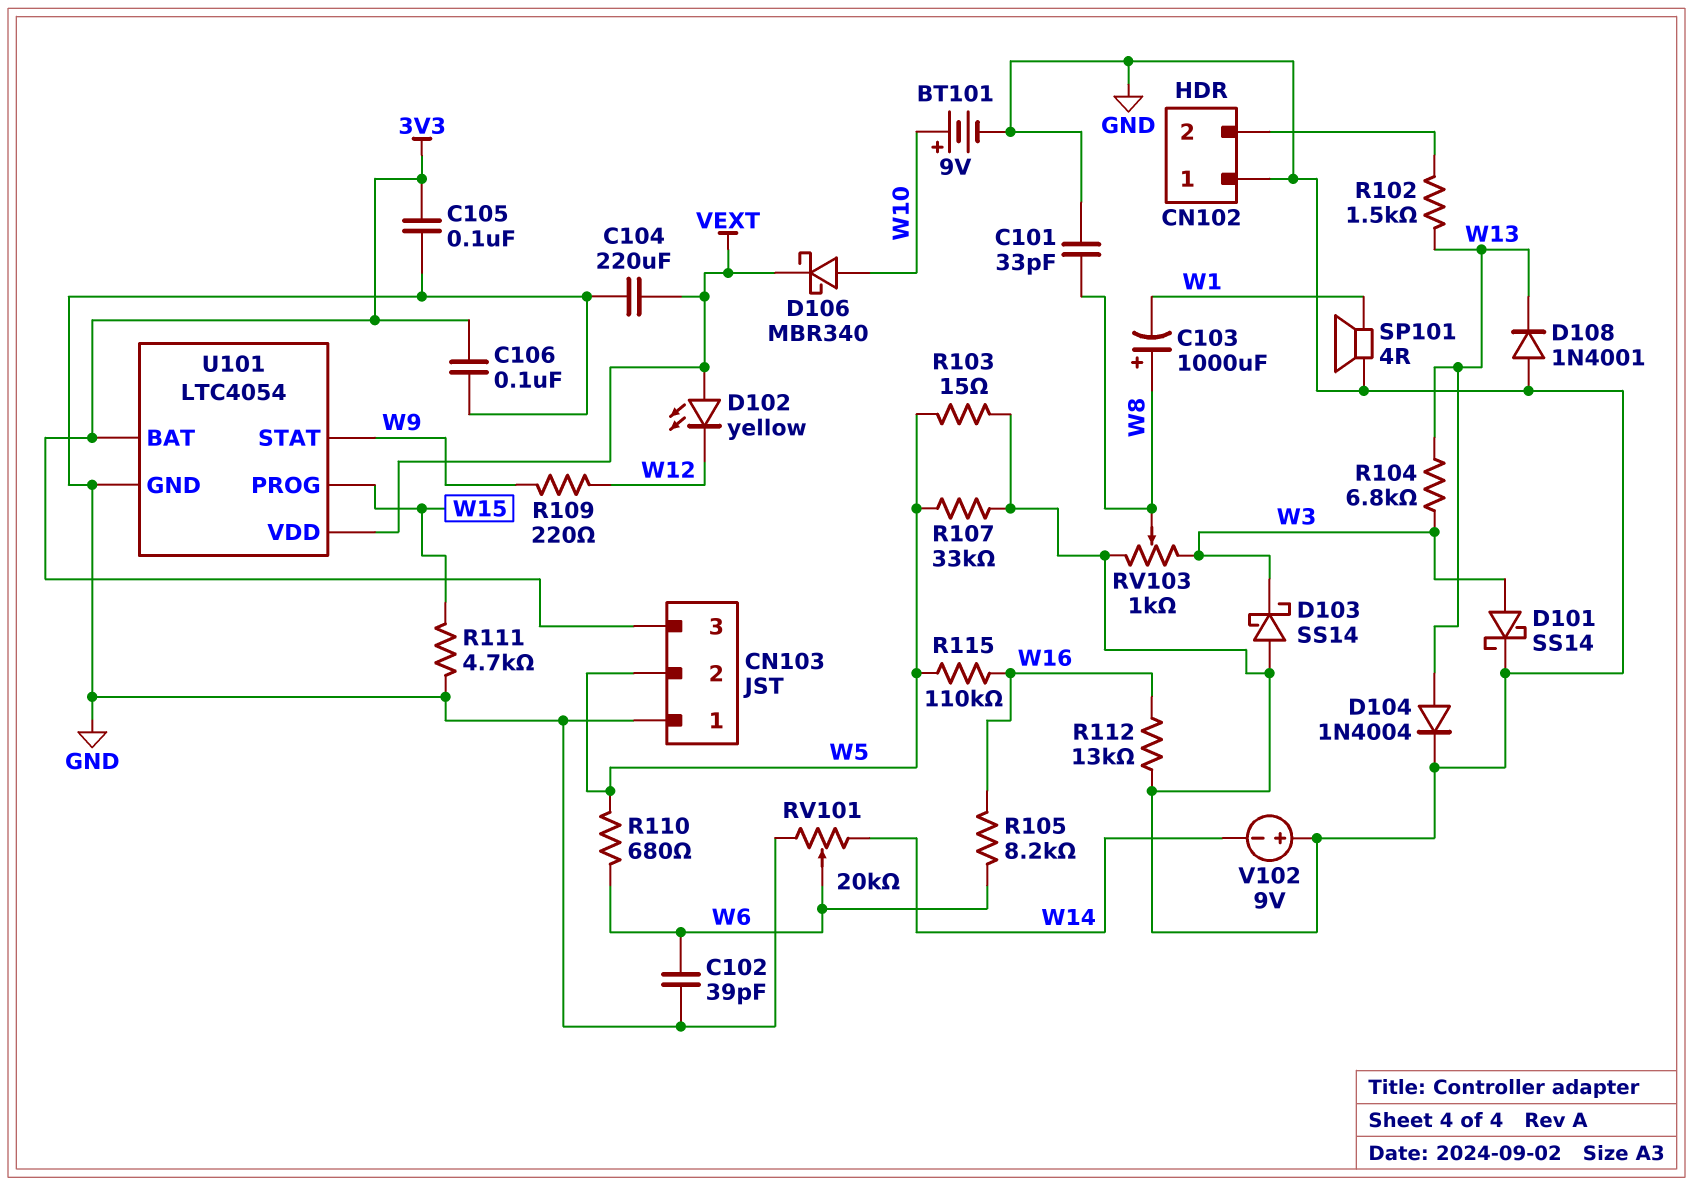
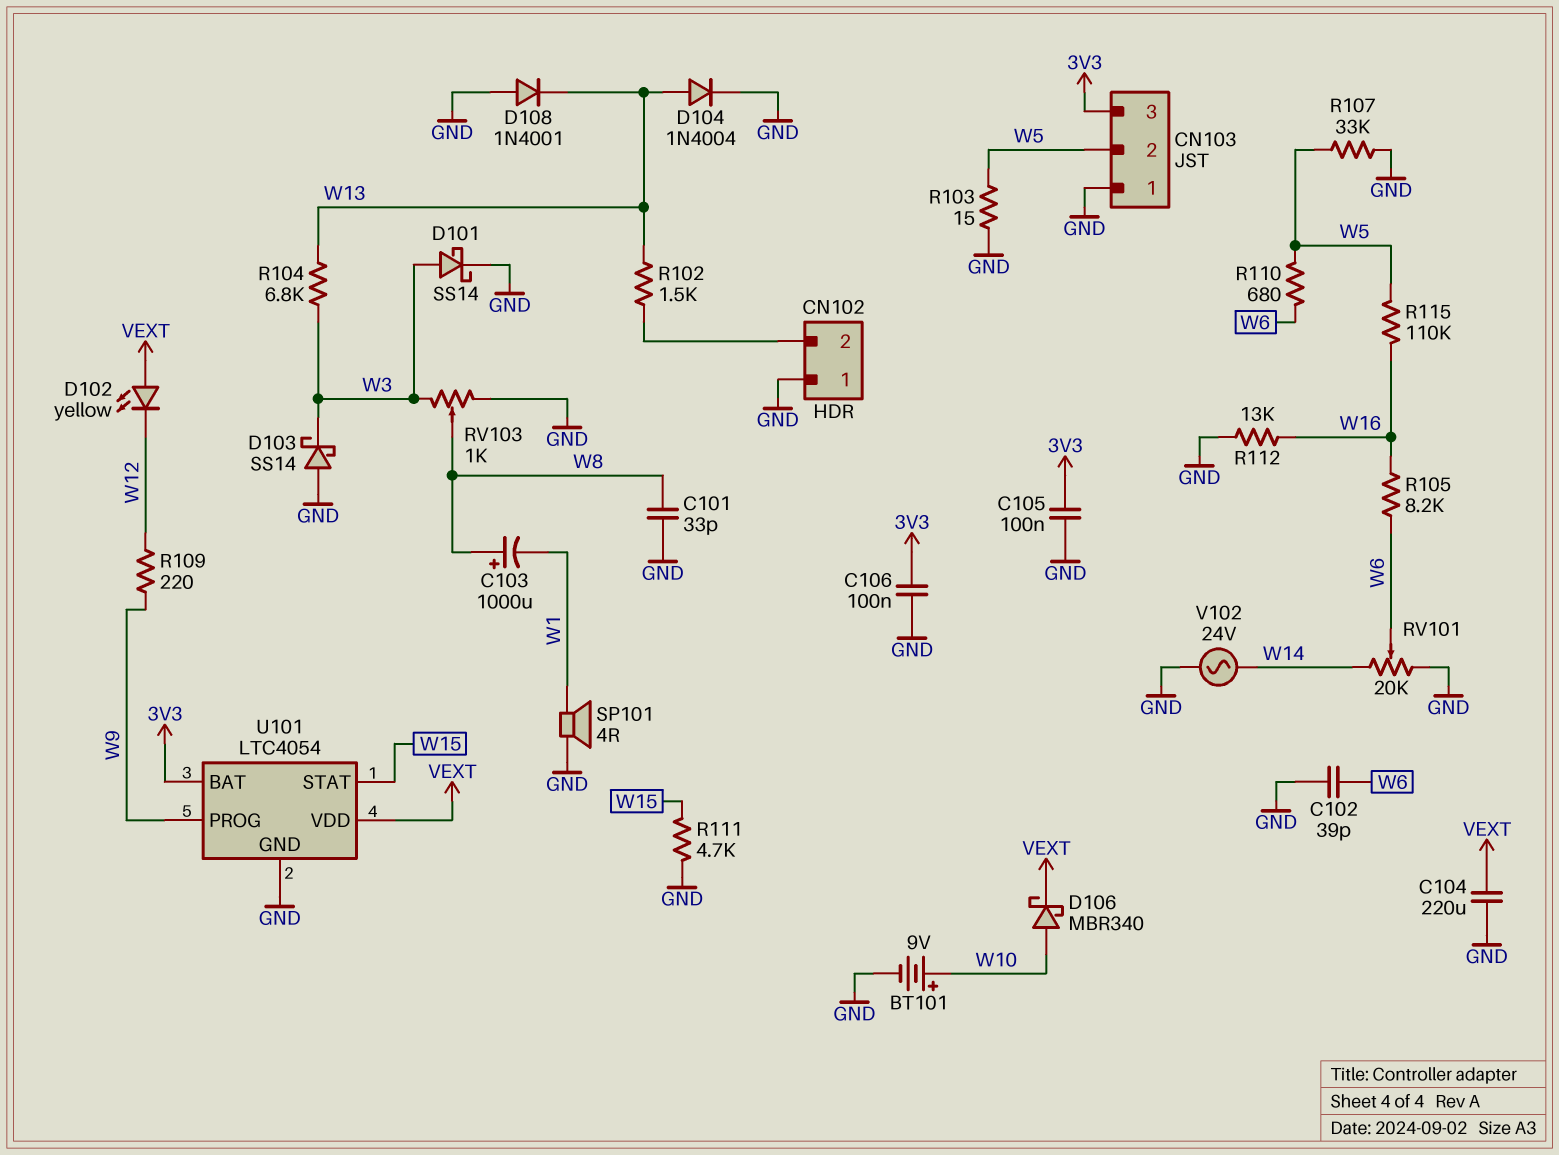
U101 pin PROG: W15 -> W9
U101 pin STAT: W9 -> W15
V102: 9V (plus GND, minus W14) -> AC 24V (GND, W14)

